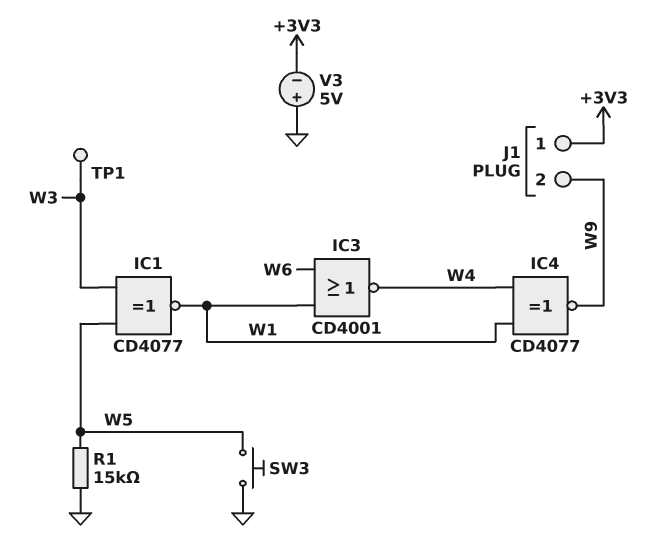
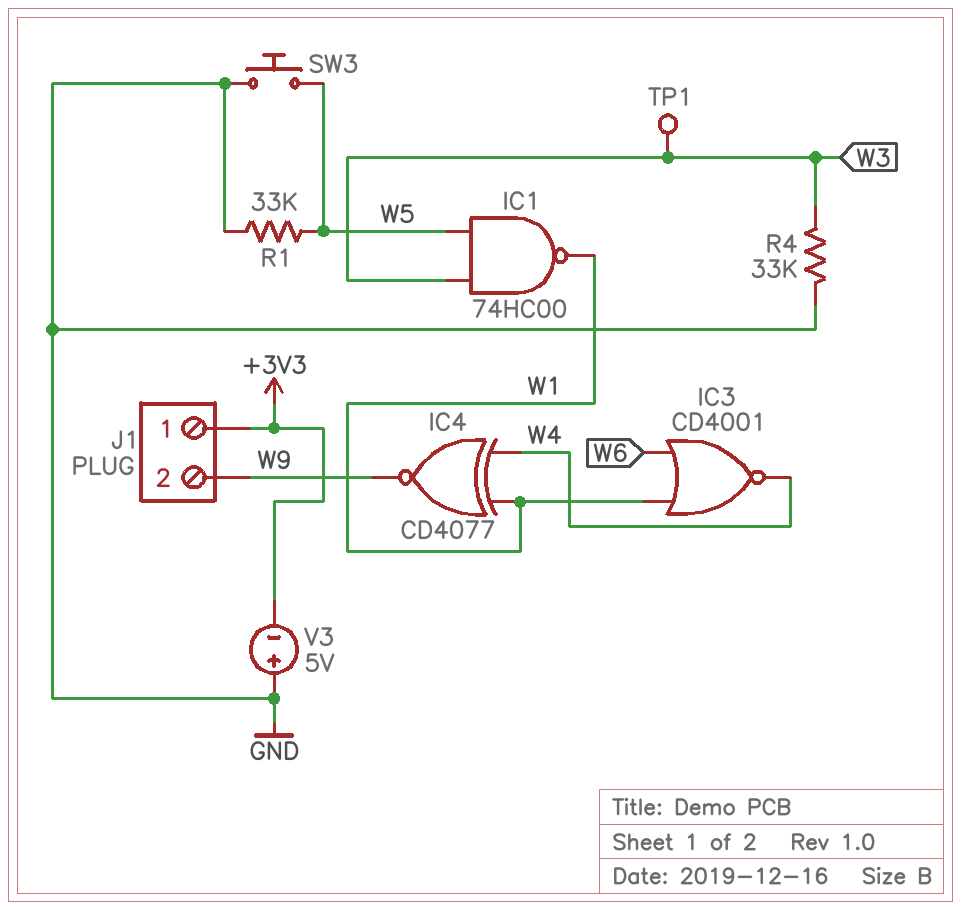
IC1: XNOR CD4077 (in W3, in W5, out W1) -> NAND 74HC00 (in W3, in W5, out W1)
R1: 15k (GND, W5) -> 33k (GND, W5)
R4: none -> 33k (GND, W3)

